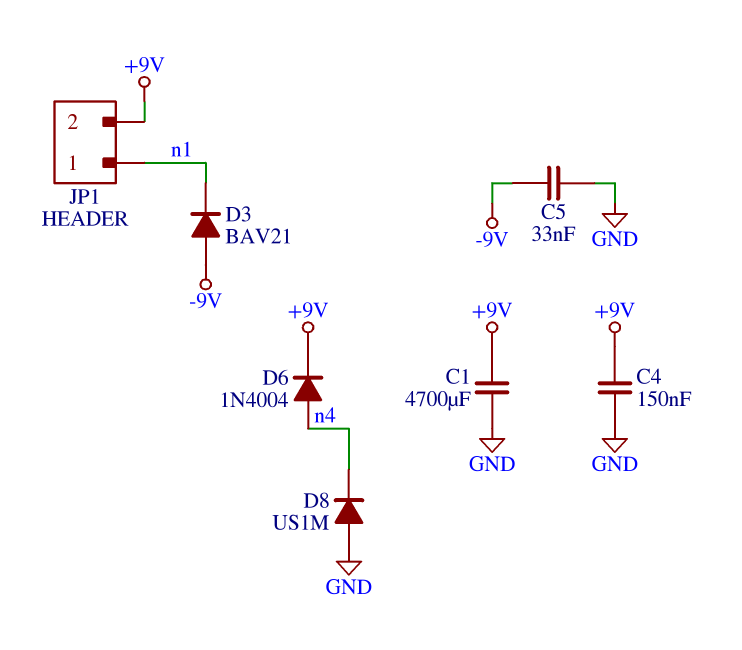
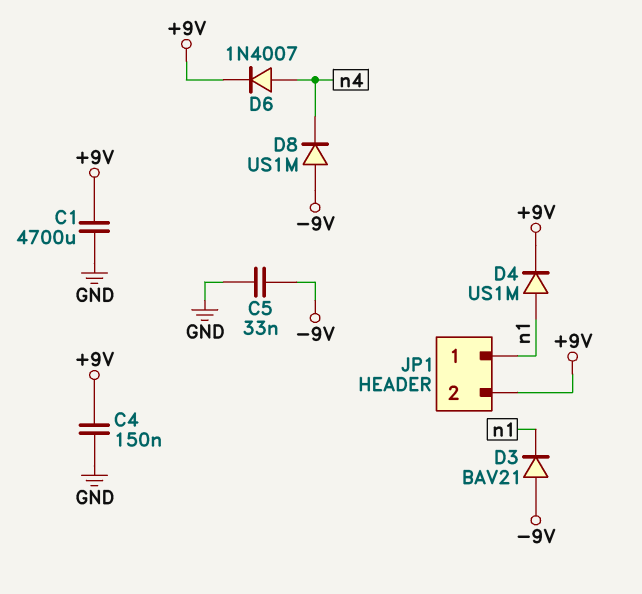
D4: none -> diode US1M (A n1, K +9V)
D6: diode 1N4004 (A n4, K +9V) -> diode 1N4007 (A n4, K +9V)
D8: diode US1M (A GND, K n4) -> diode US1M (A -9V, K n4)

